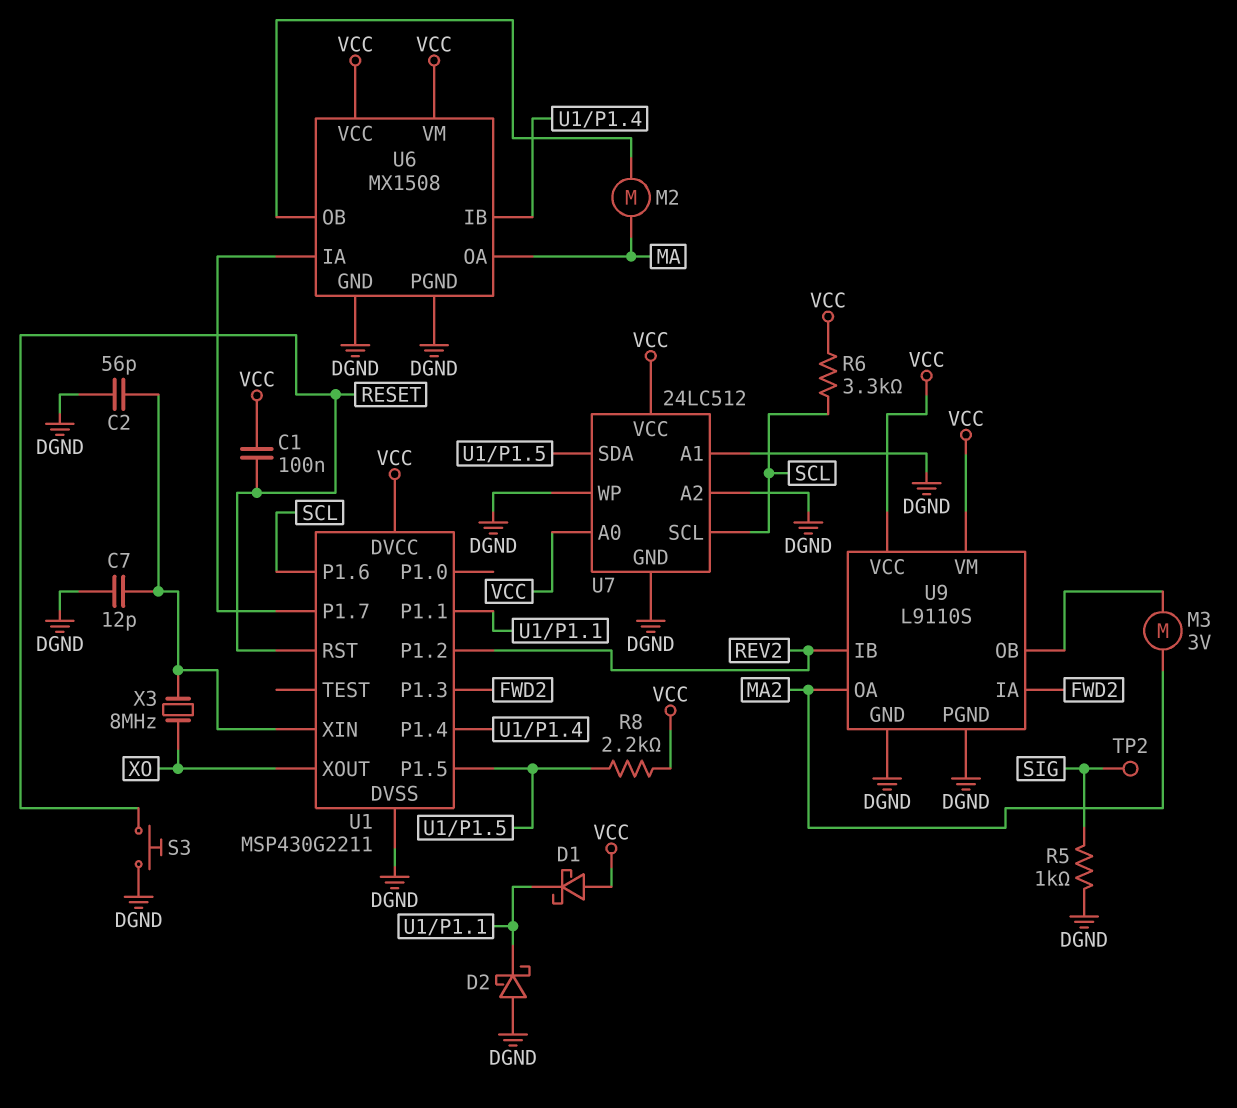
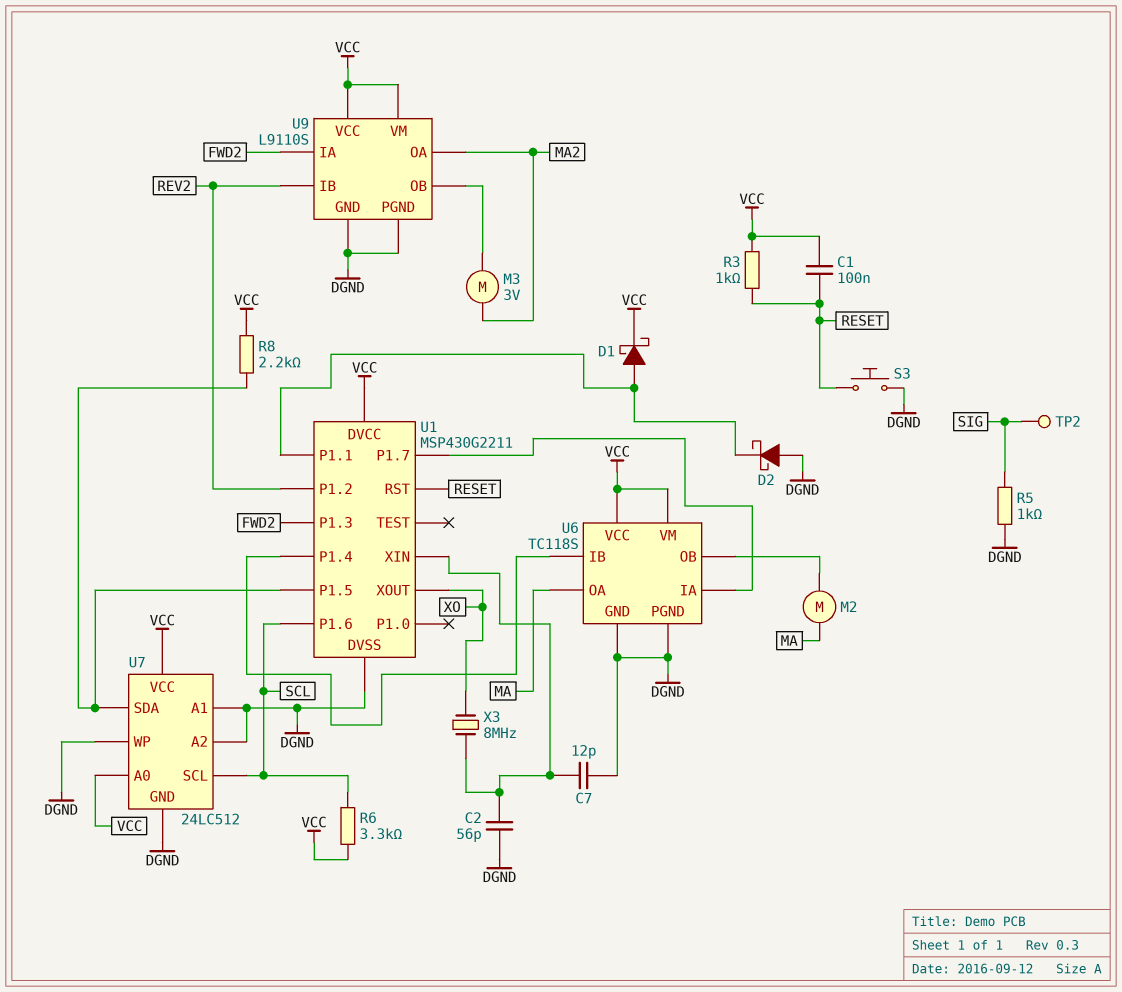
D1: schottky (A VCC, K U1/P1.1) -> schottky (A U1/P1.1, K VCC)
R3: none -> 1k (RESET, VCC)
U6: MX1508 -> TC118S

